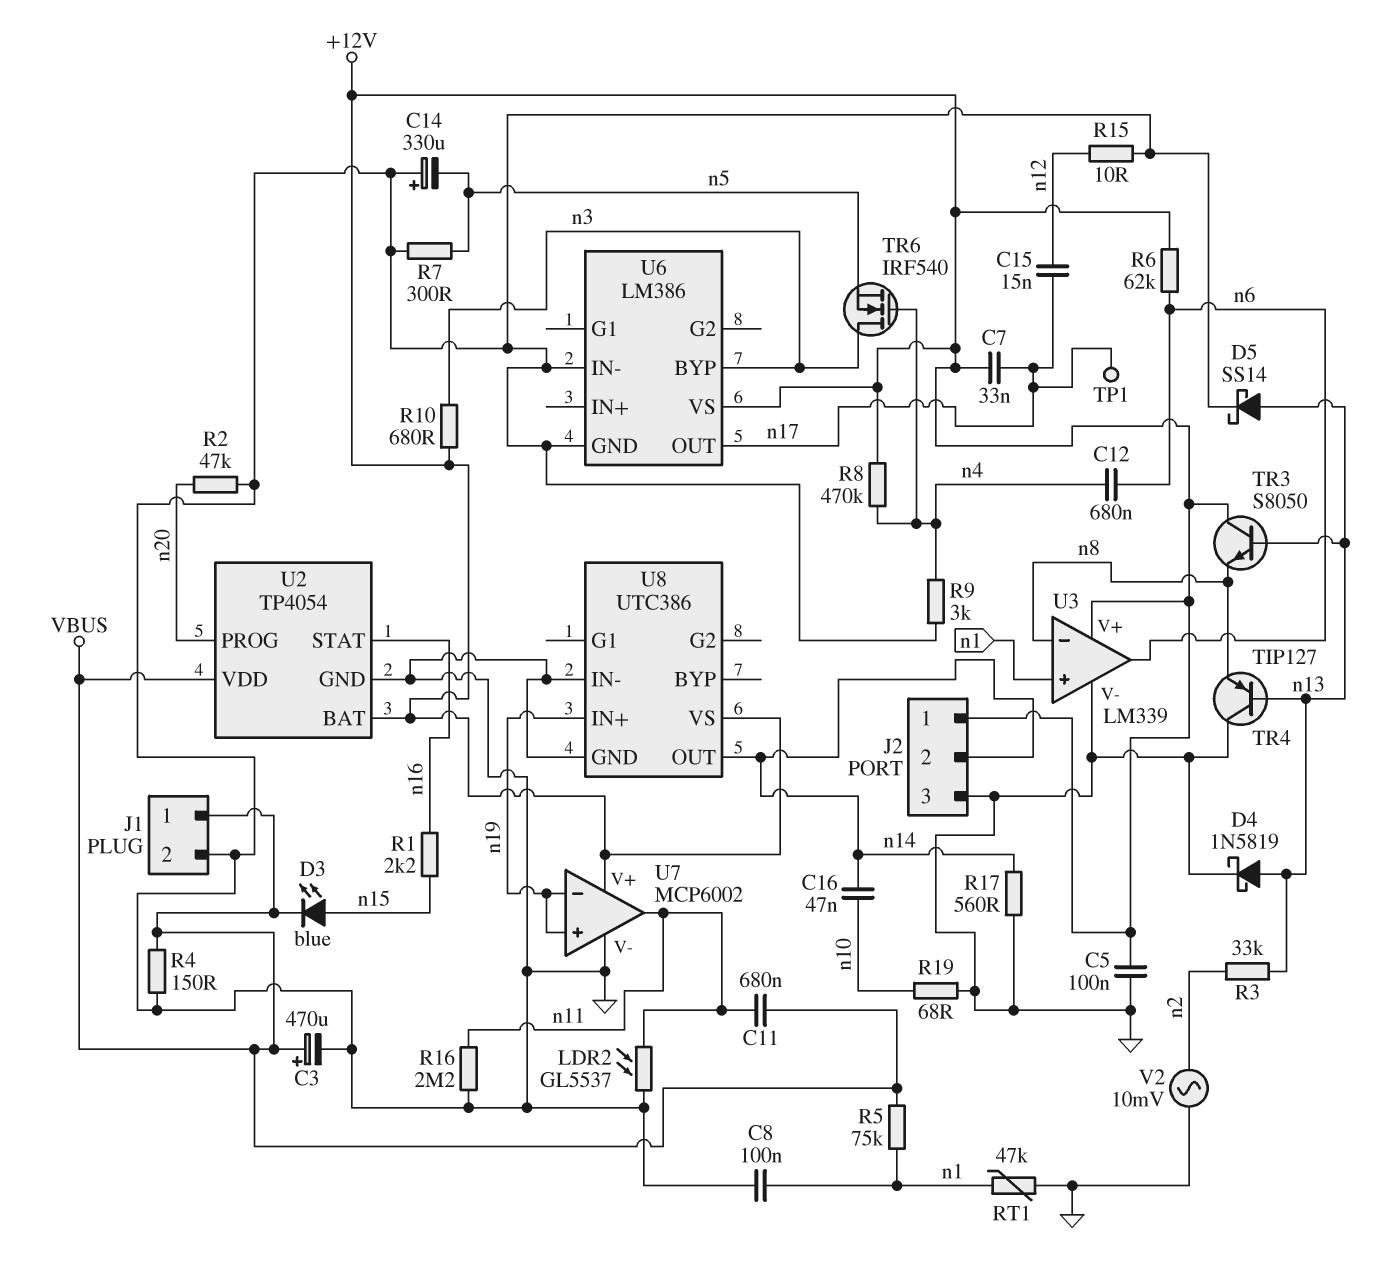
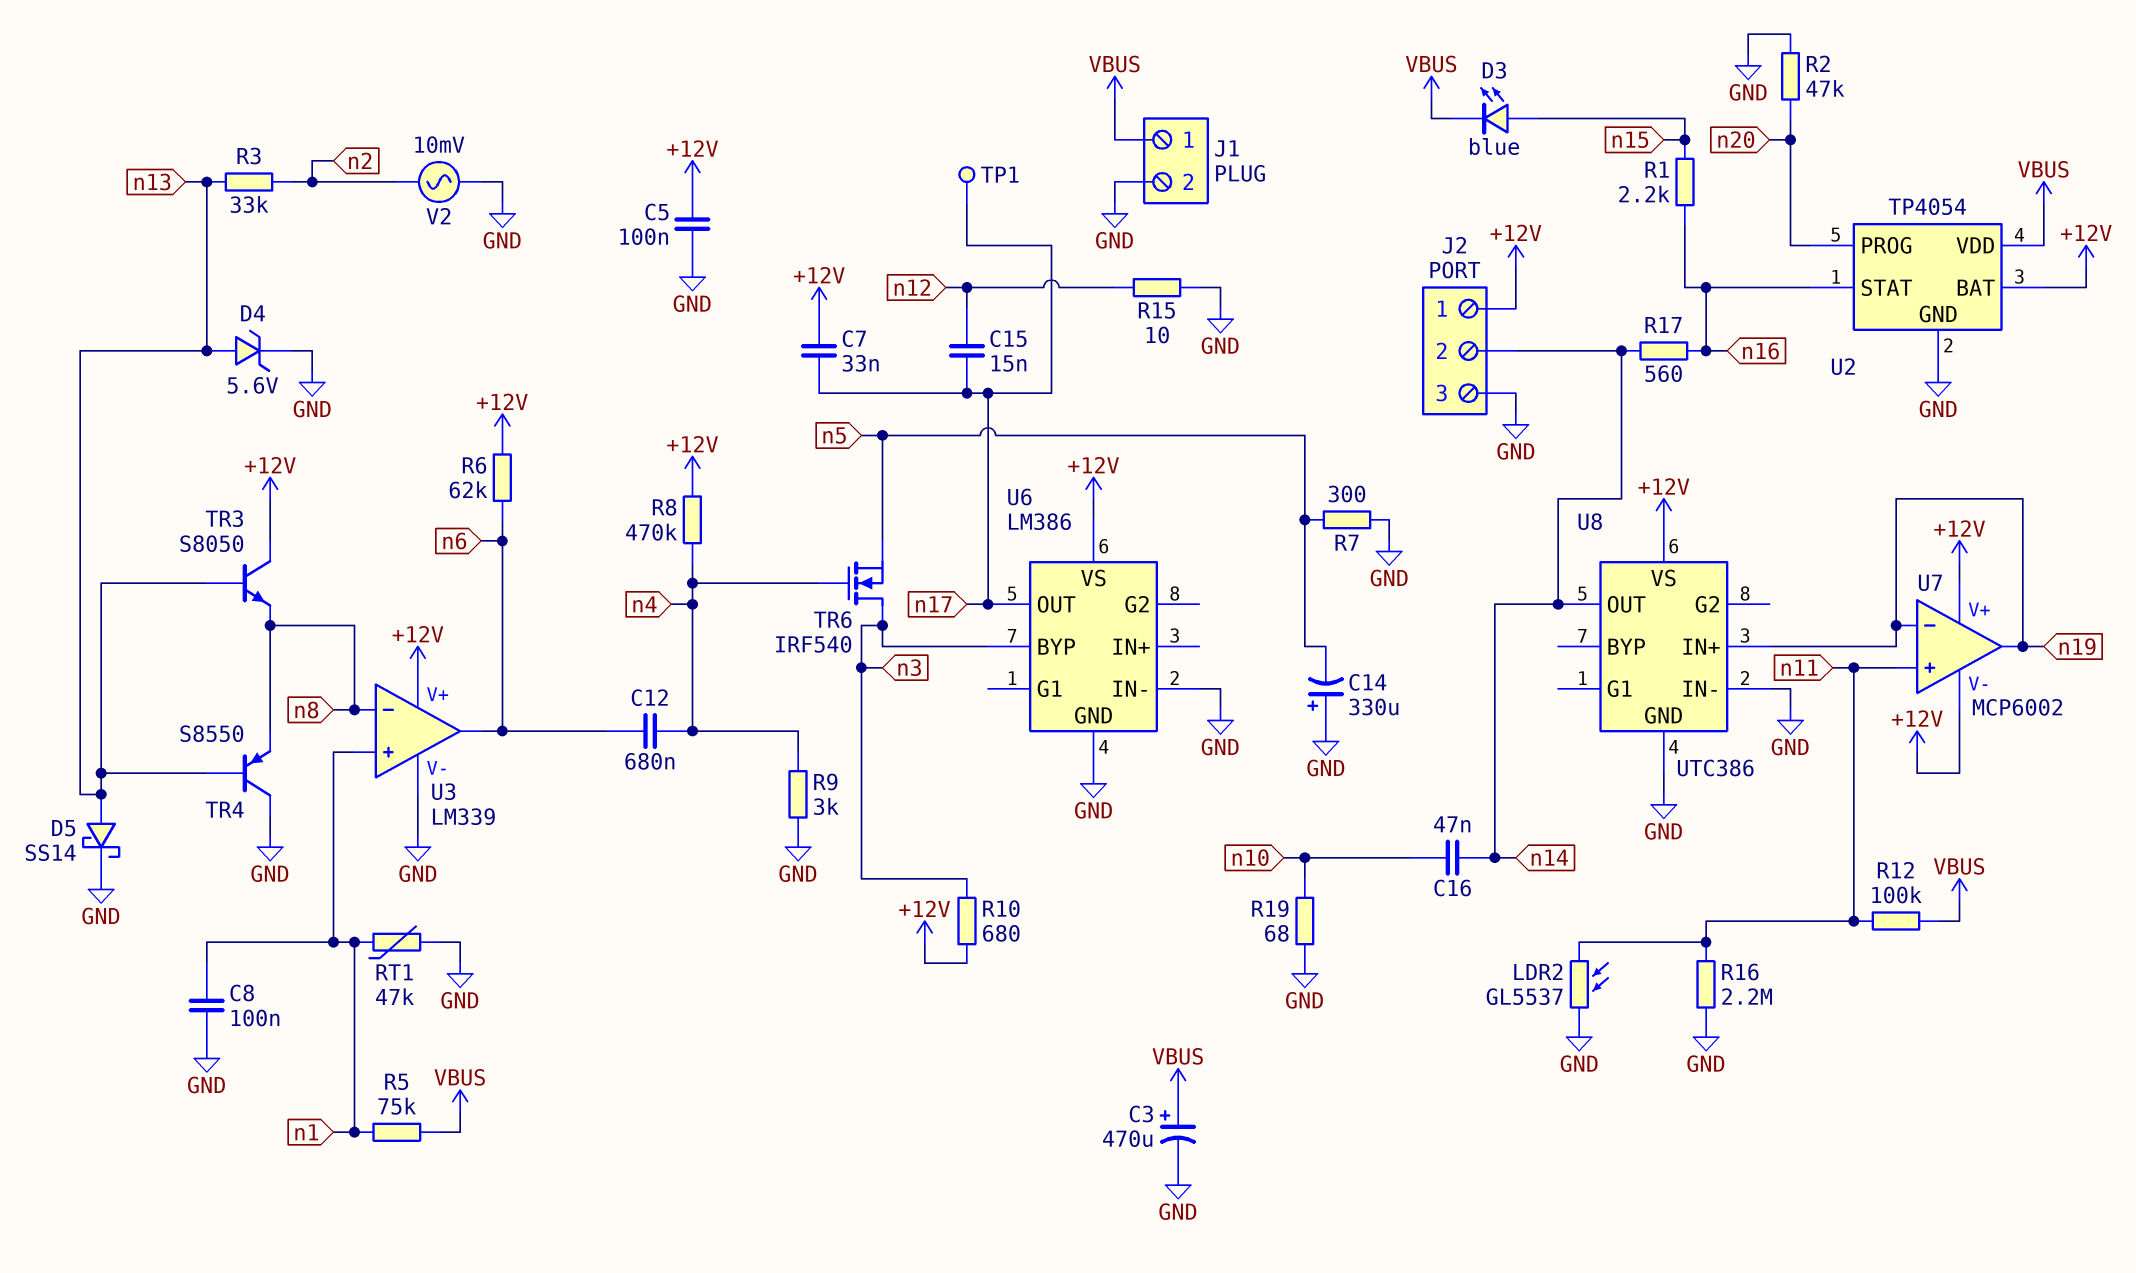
C11: 680nF (VBUS, n11) -> none
D4: schottky 1N5819 (A n13, K GND) -> zener 5.6V (A n13, K GND)
R4: 150 (GND, VBUS) -> none
R12: none -> 100k (VBUS, n11)
R17: 560 (GND, n14) -> 560 (n14, n16)
TR4: PNP TIP127 (B n13, C GND, E n8) -> PNP S8550 (B n13, C GND, E n8)
U7 pin V-: GND -> +12V
U7 pin in+: n19 -> n11
U7 pin out: n11 -> n19

